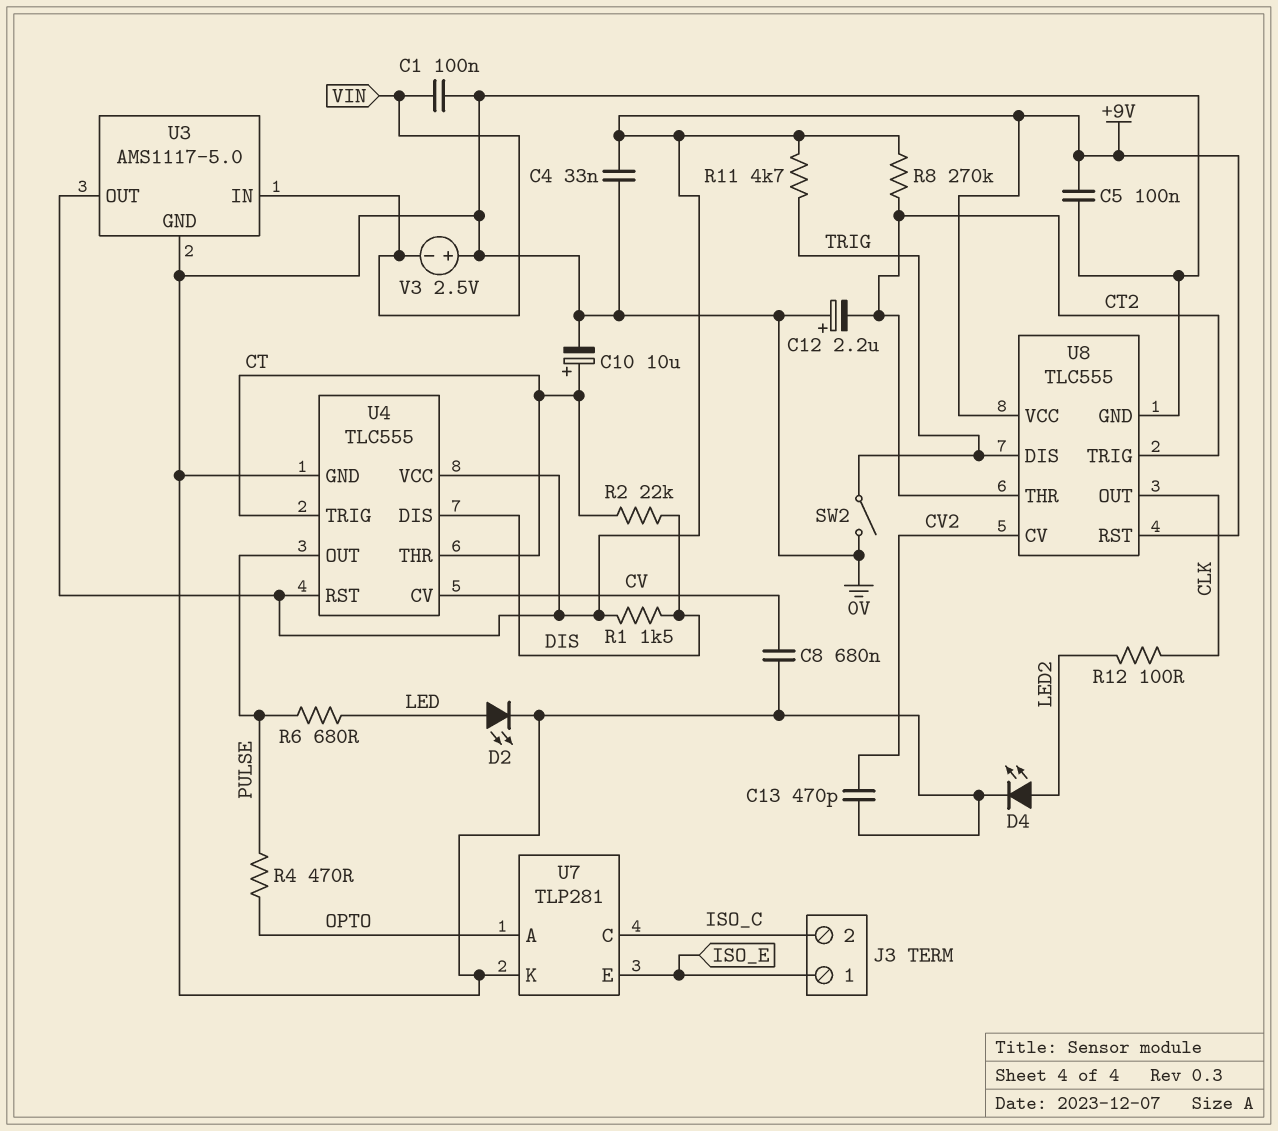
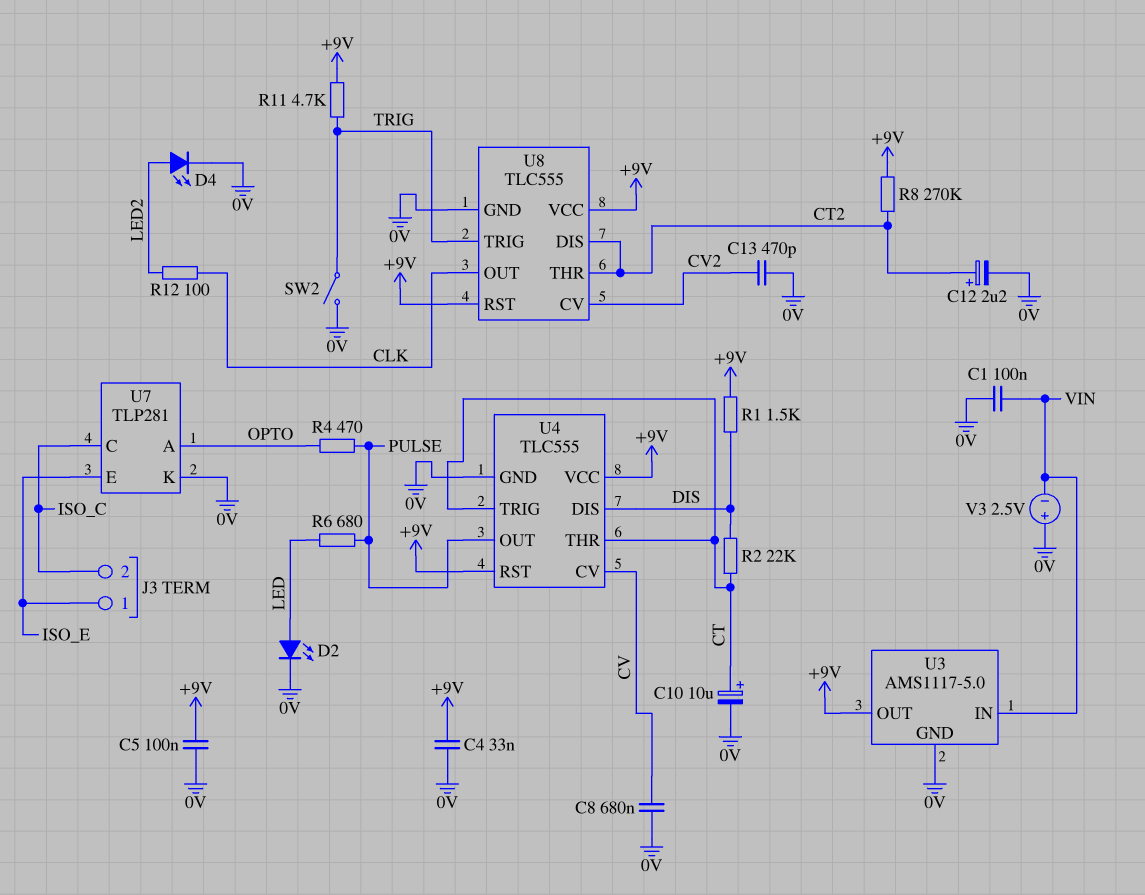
C12: 2.2uF (plus 0V, minus CT2) -> 2.2uF (plus CT2, minus 0V)
U8 pin DIS: TRIG -> CT2
U8 pin TRIG: CT2 -> TRIG

